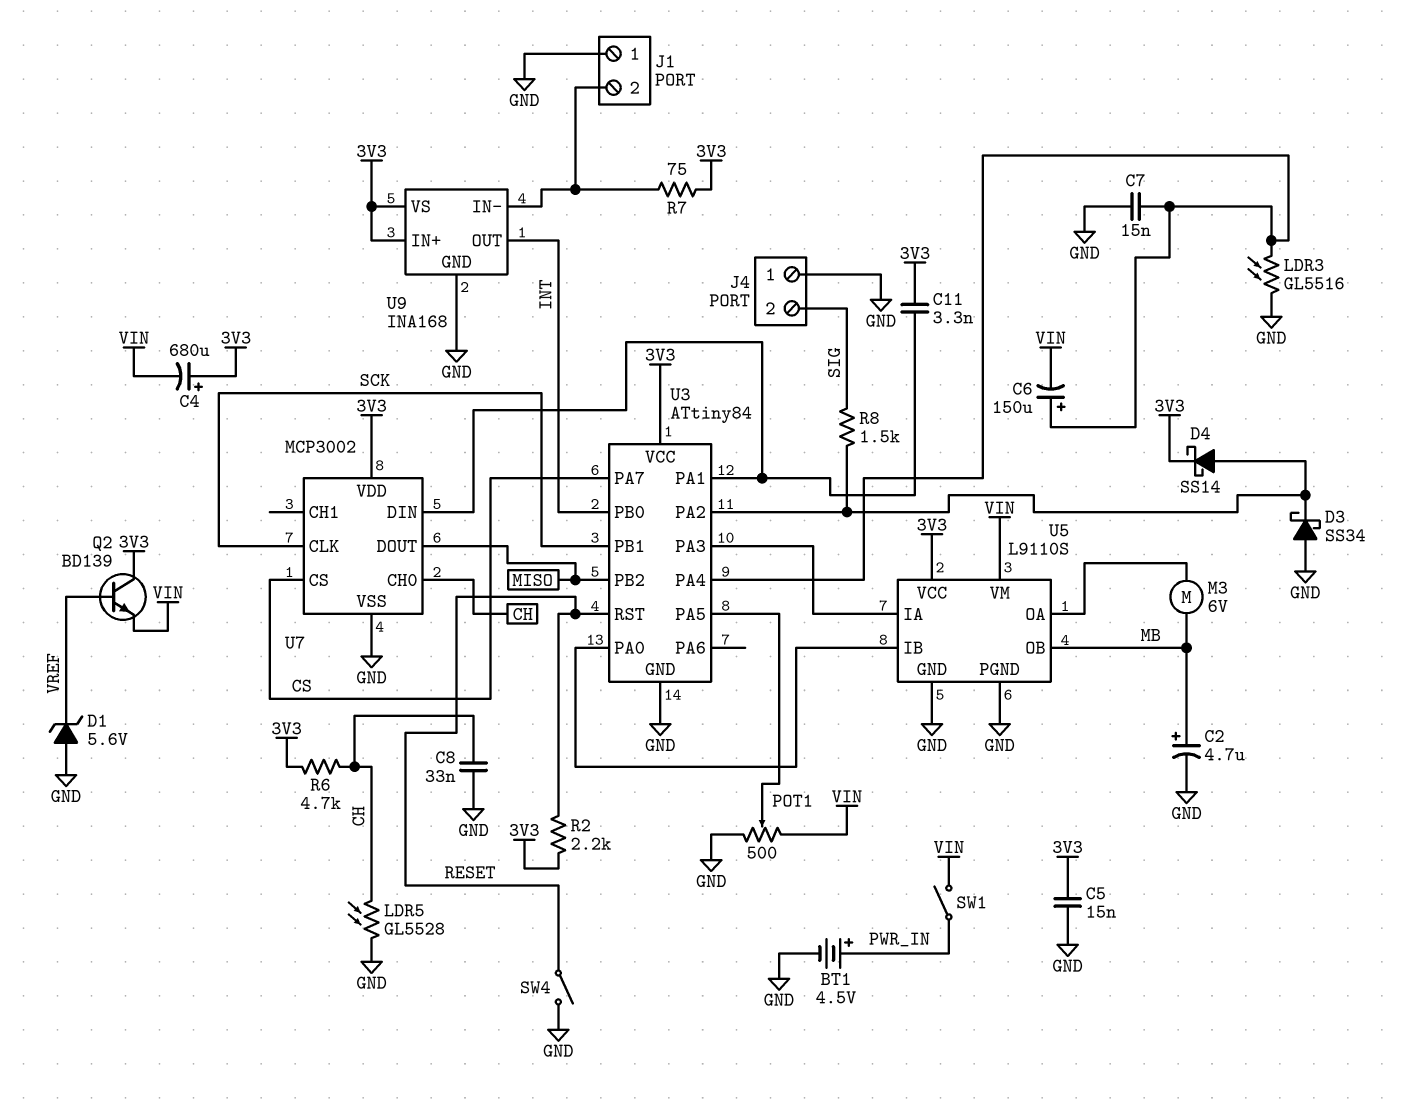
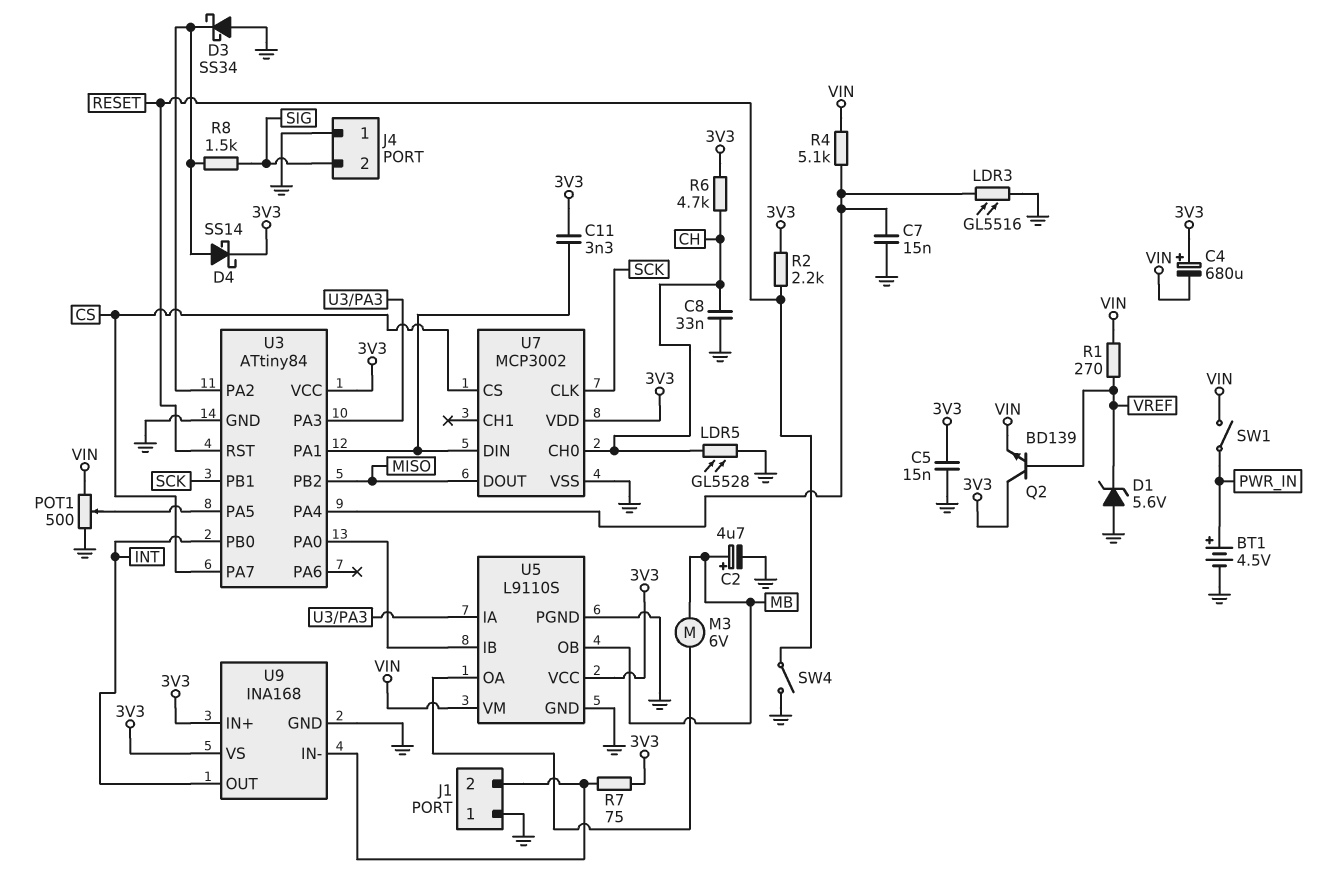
C6: 150uF (plus U3/PA4, minus VIN) -> none
R1: none -> 270 (VIN, VREF)
R4: none -> 5.1k (U3/PA4, VIN)

